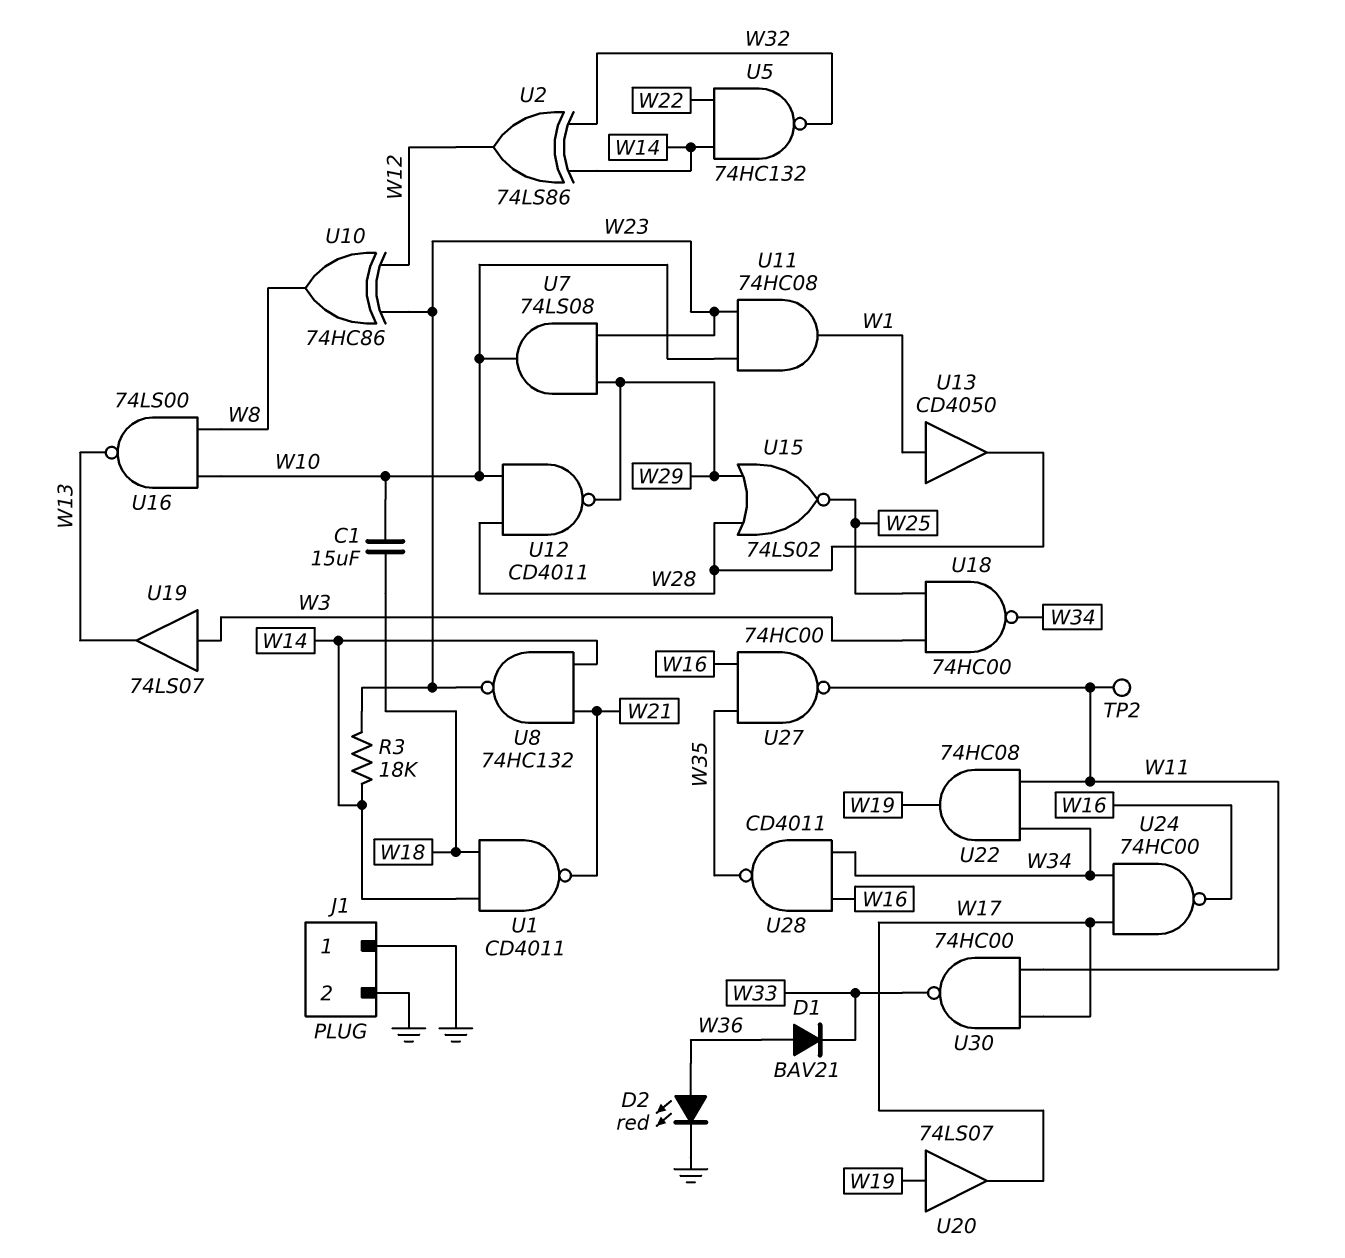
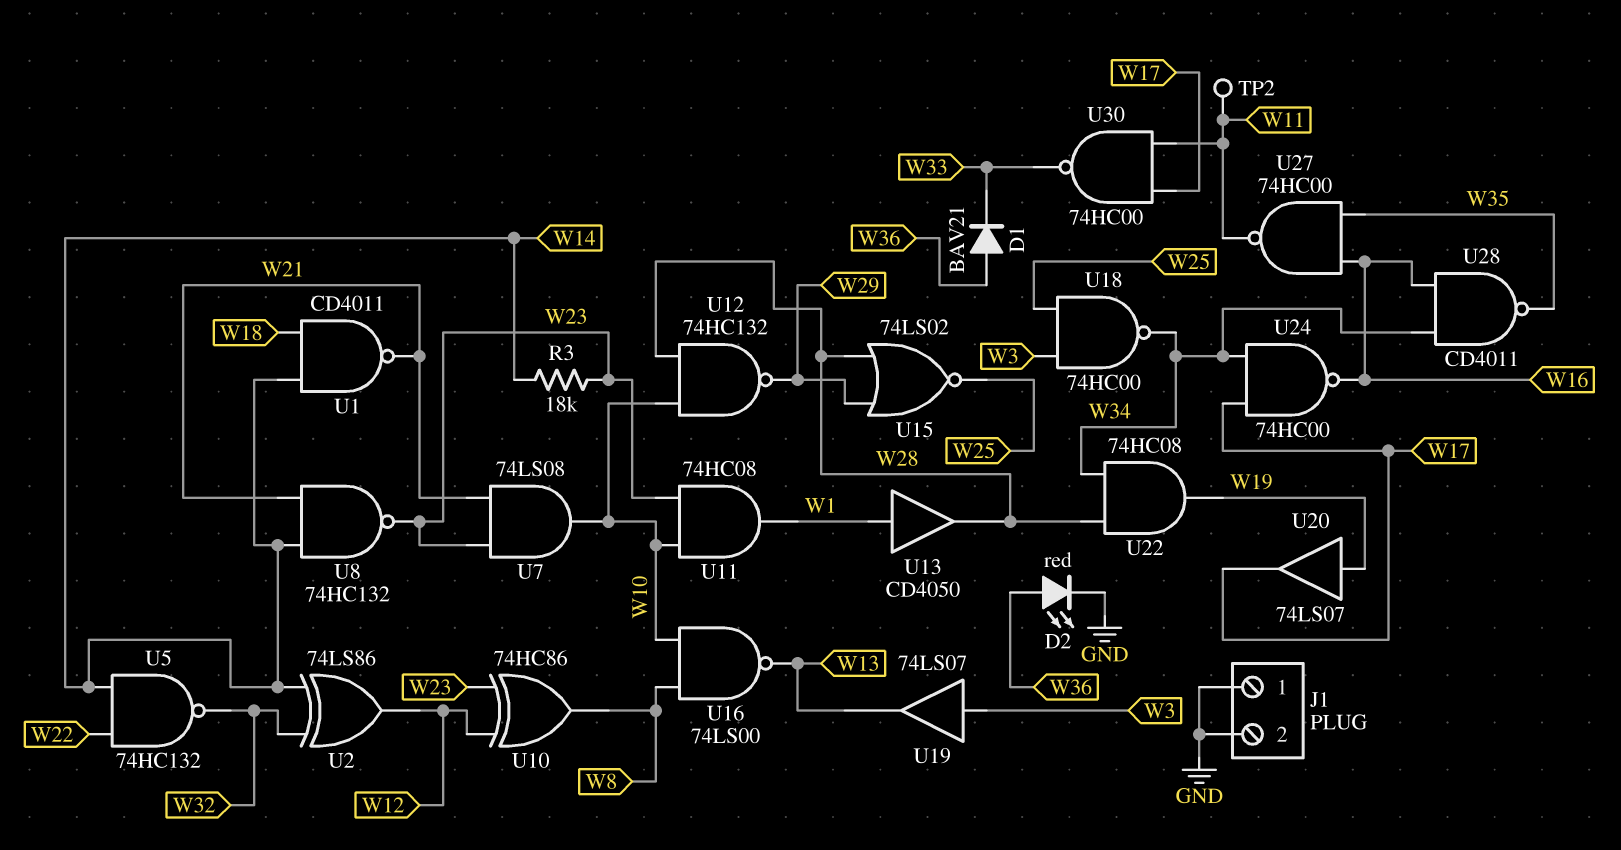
C1: 15uF (W10, W18) -> none
U7: AND 74LS08 (in W23, in W29, out W10) -> AND 74LS08 (in W21, in W23, out W10)
U12: NAND CD4011 (in W10, in W28, out W29) -> NAND 74HC132 (in W10, in W28, out W29)
U22: AND 74HC08 (in W11, in W34, out W19) -> AND 74HC08 (in W28, in W34, out W19)

